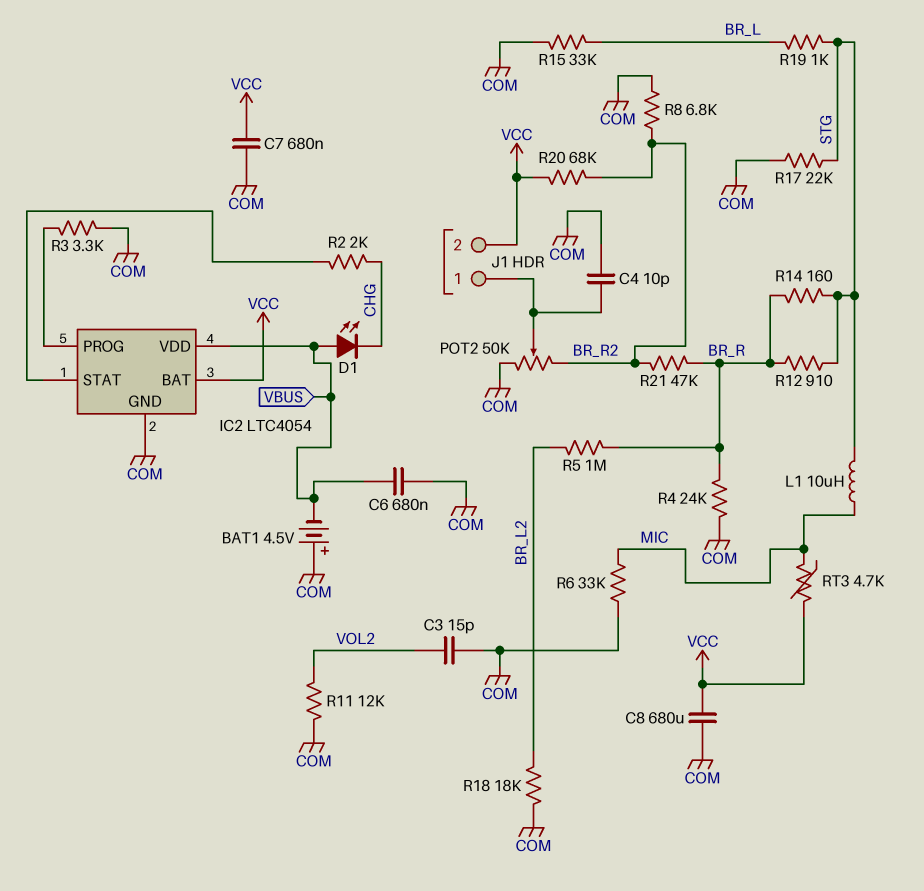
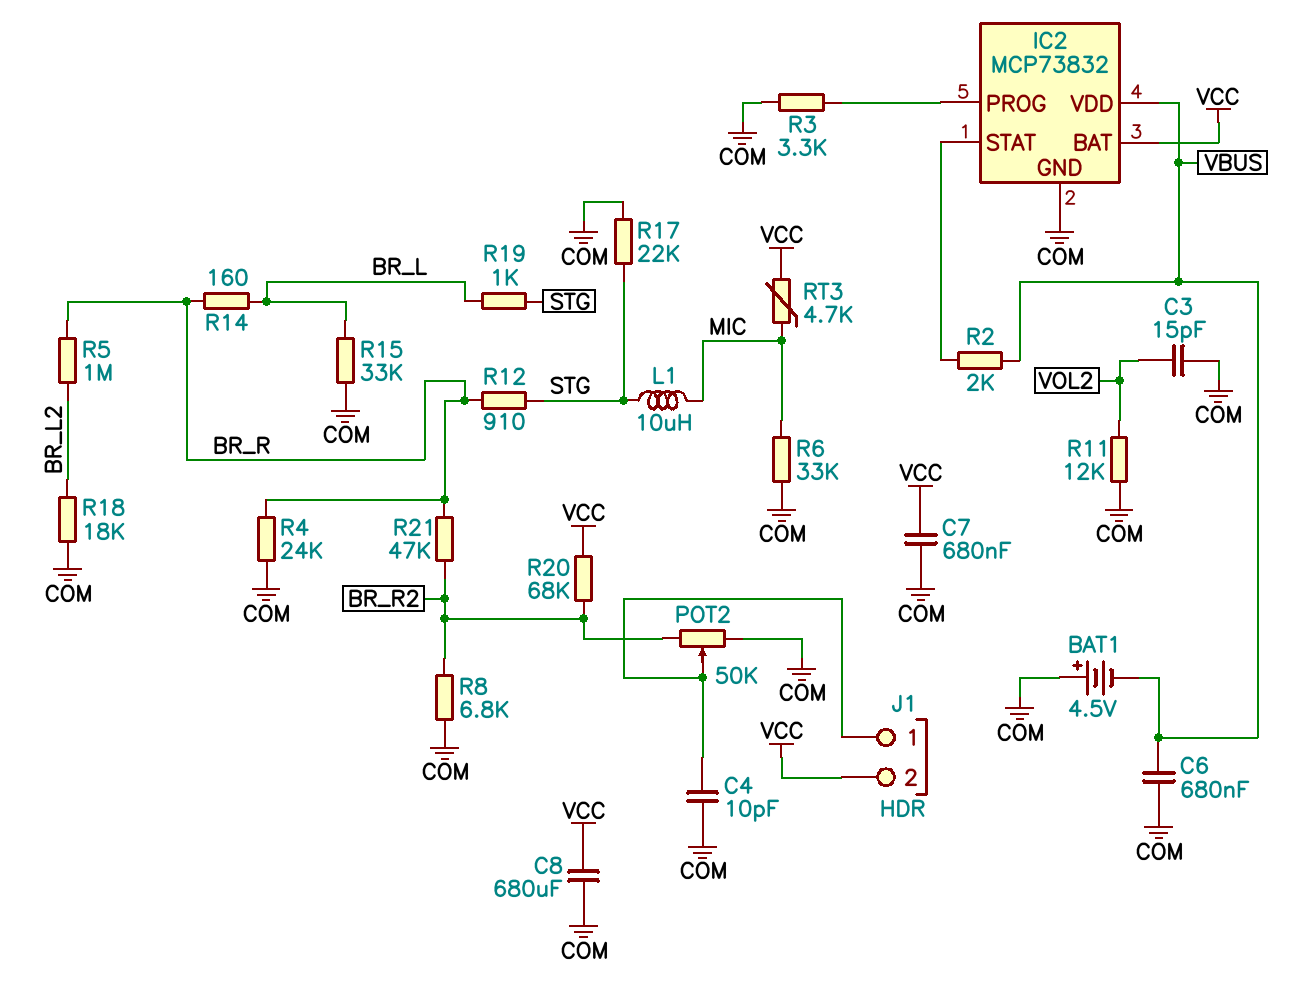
D1: LED (A VBUS, K CHG) -> none
IC2: LTC4054 -> MCP73832
R2: 2k (CHG, IC2/STAT) -> 2k (IC2/STAT, VBUS)
R14: 160 (BR_R, STG) -> 160 (BR_L, BR_R)

